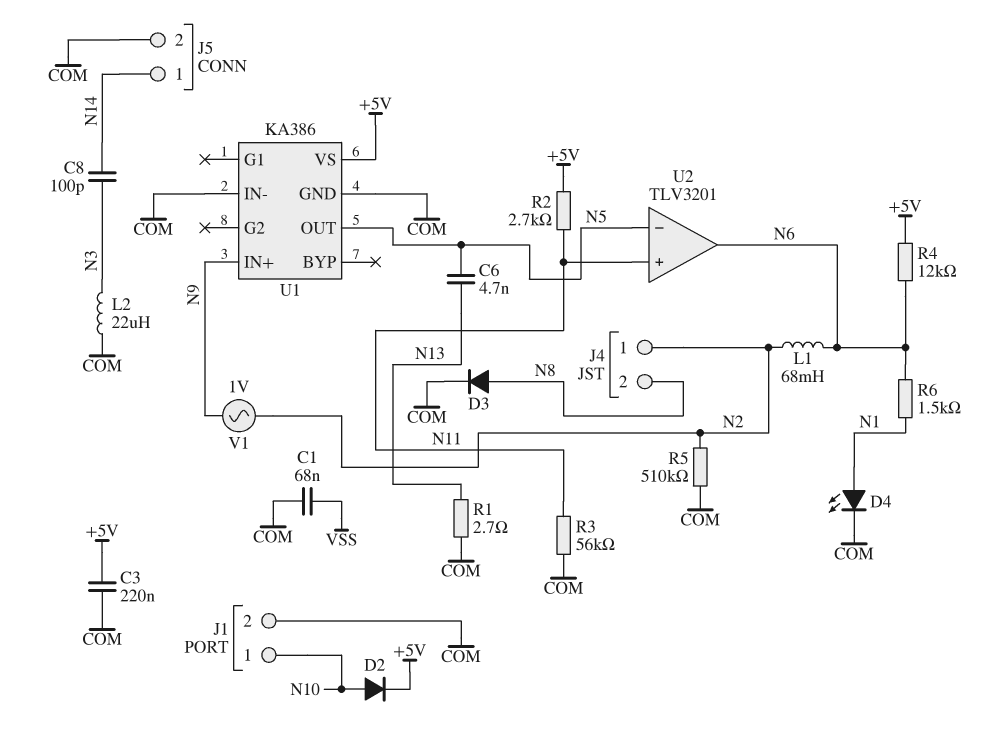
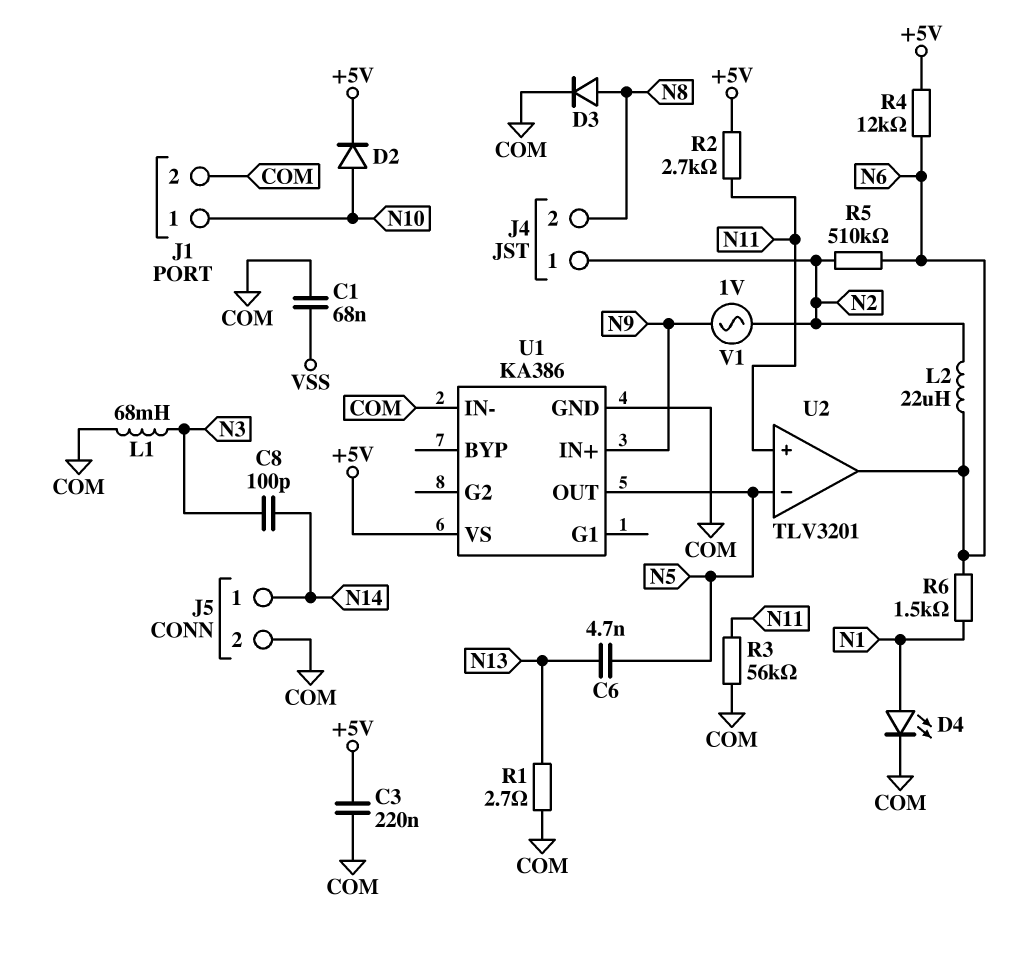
L1: 68mH (N2, N6) -> 68mH (COM, N3)
L2: 22uH (COM, N3) -> 22uH (N2, N6)
R5: 510k (COM, N2) -> 510k (N2, N6)

